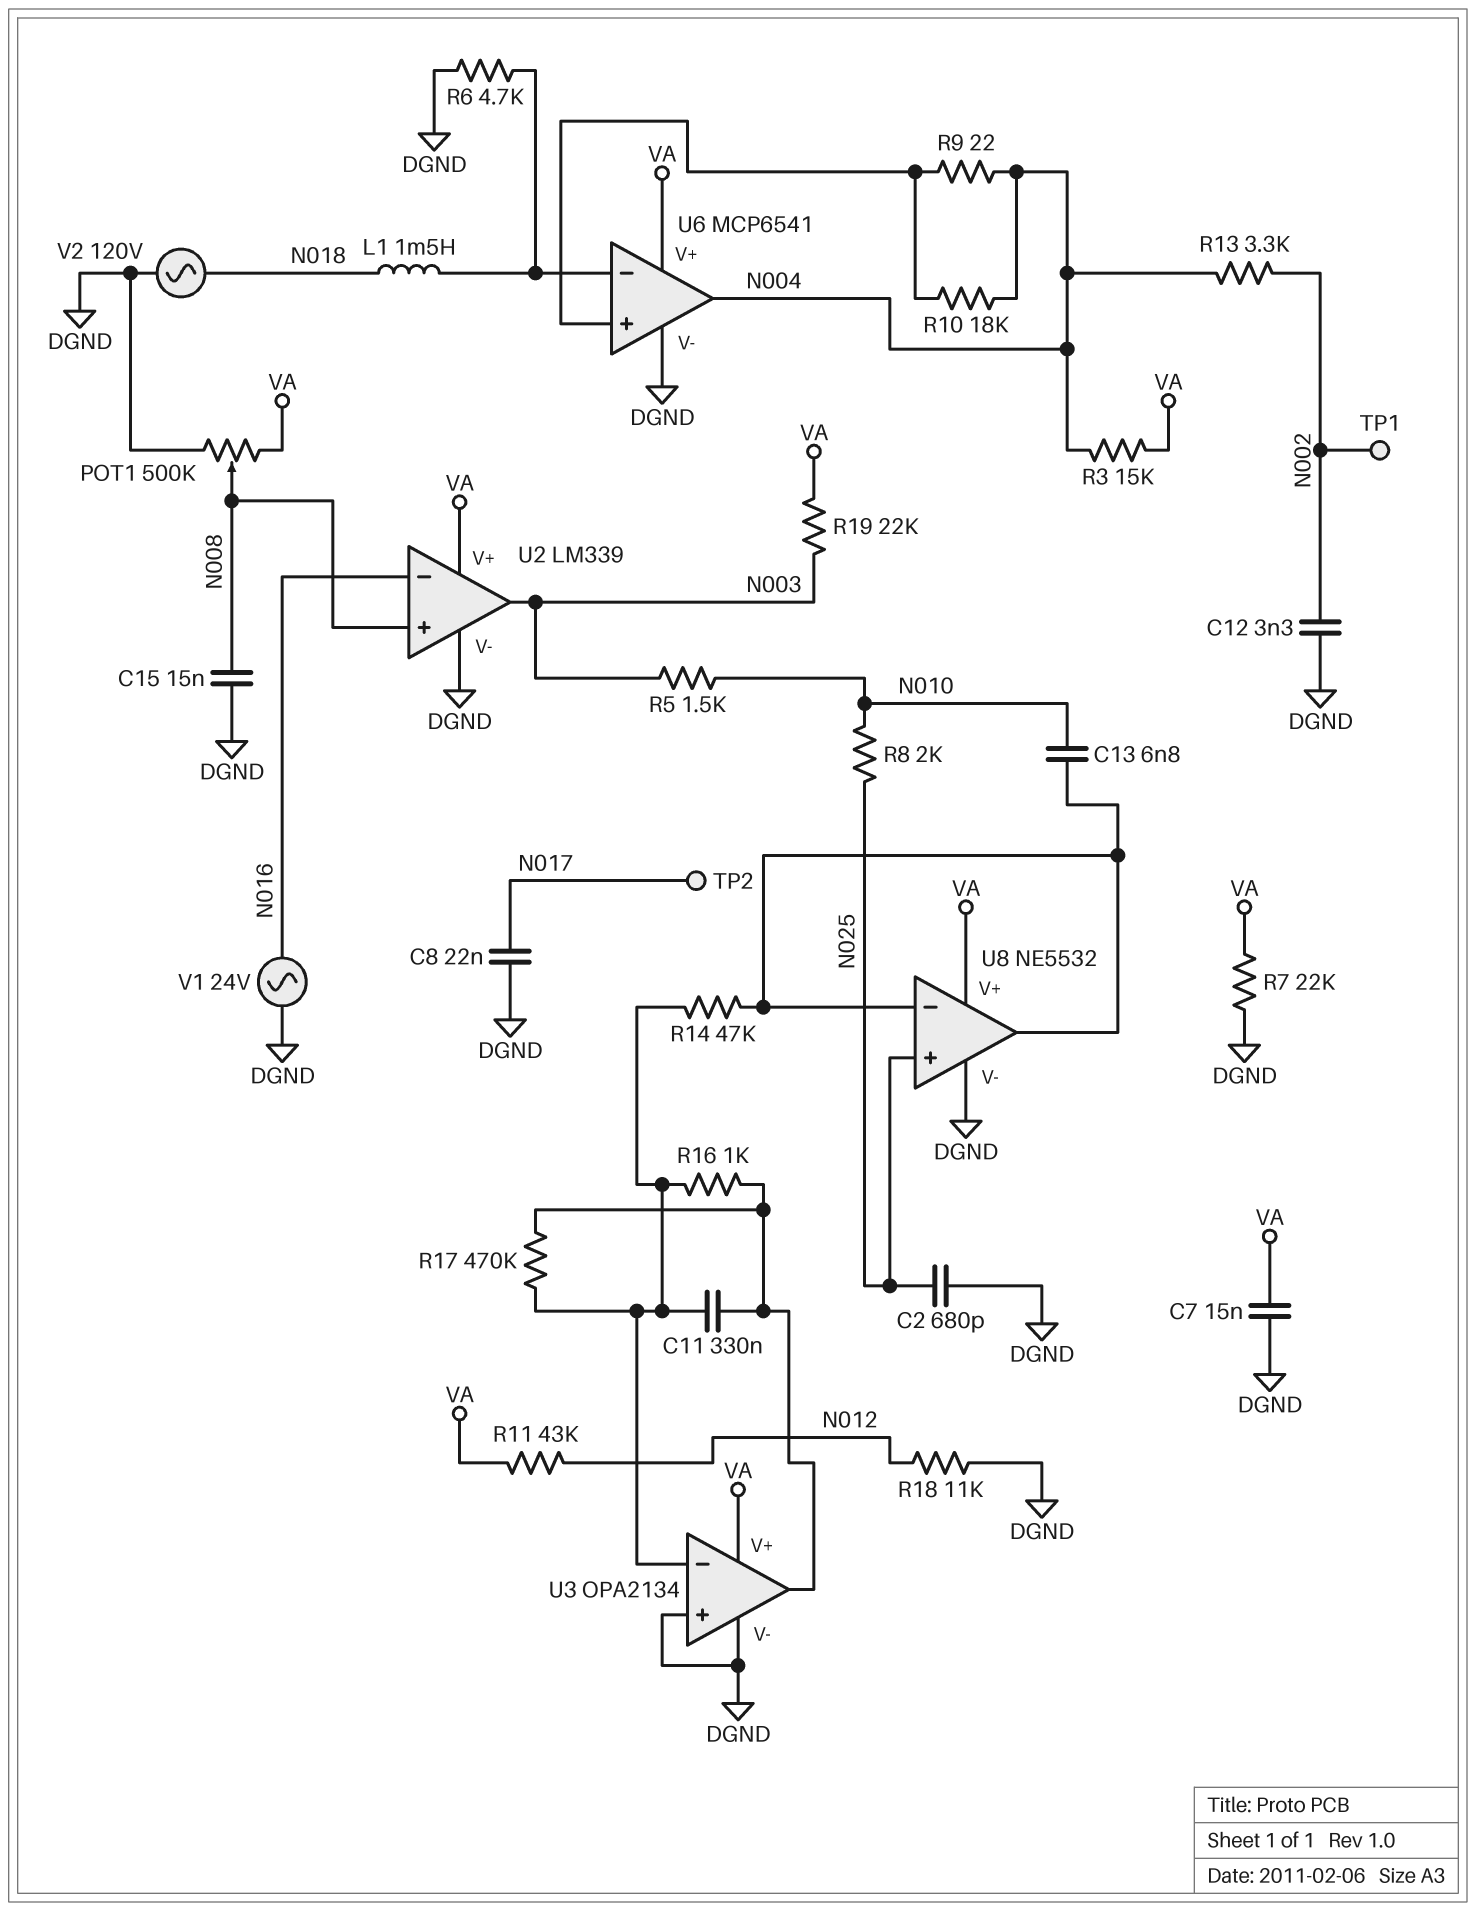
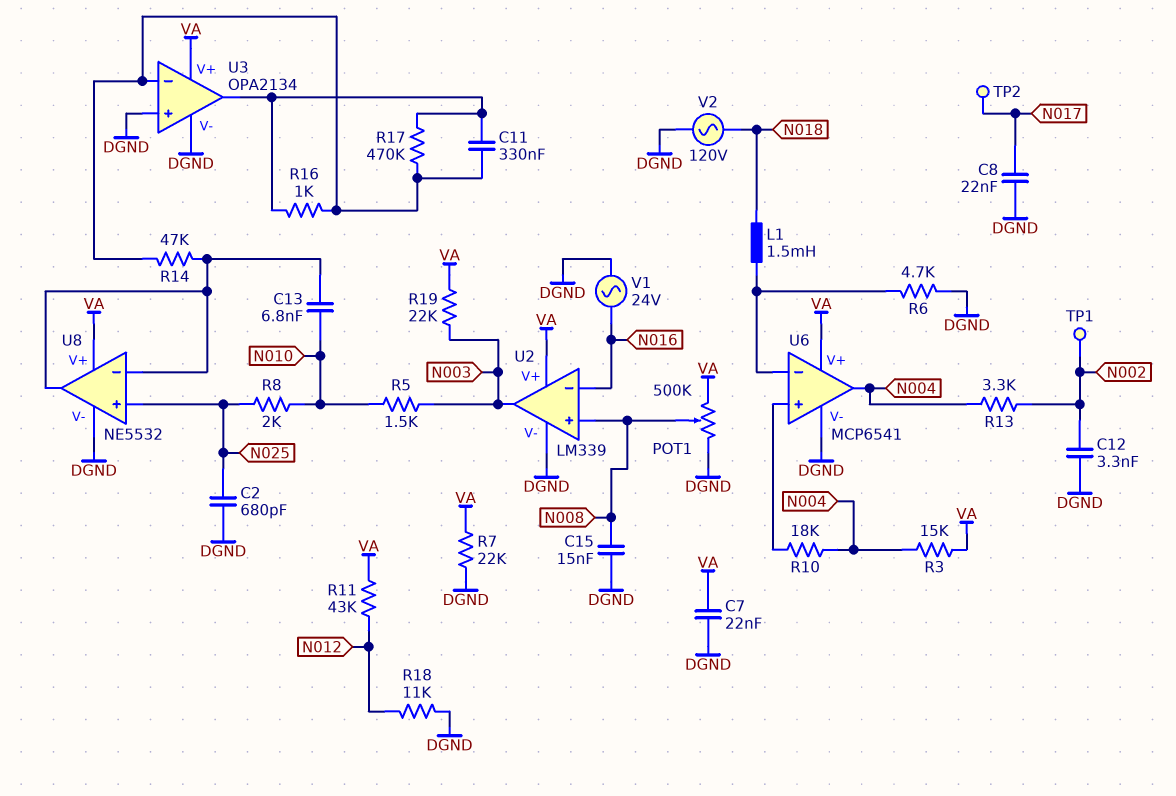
C7: 15nF (DGND, VA) -> 22nF (DGND, VA)
R9: 22 (N004, U6/in+) -> none

